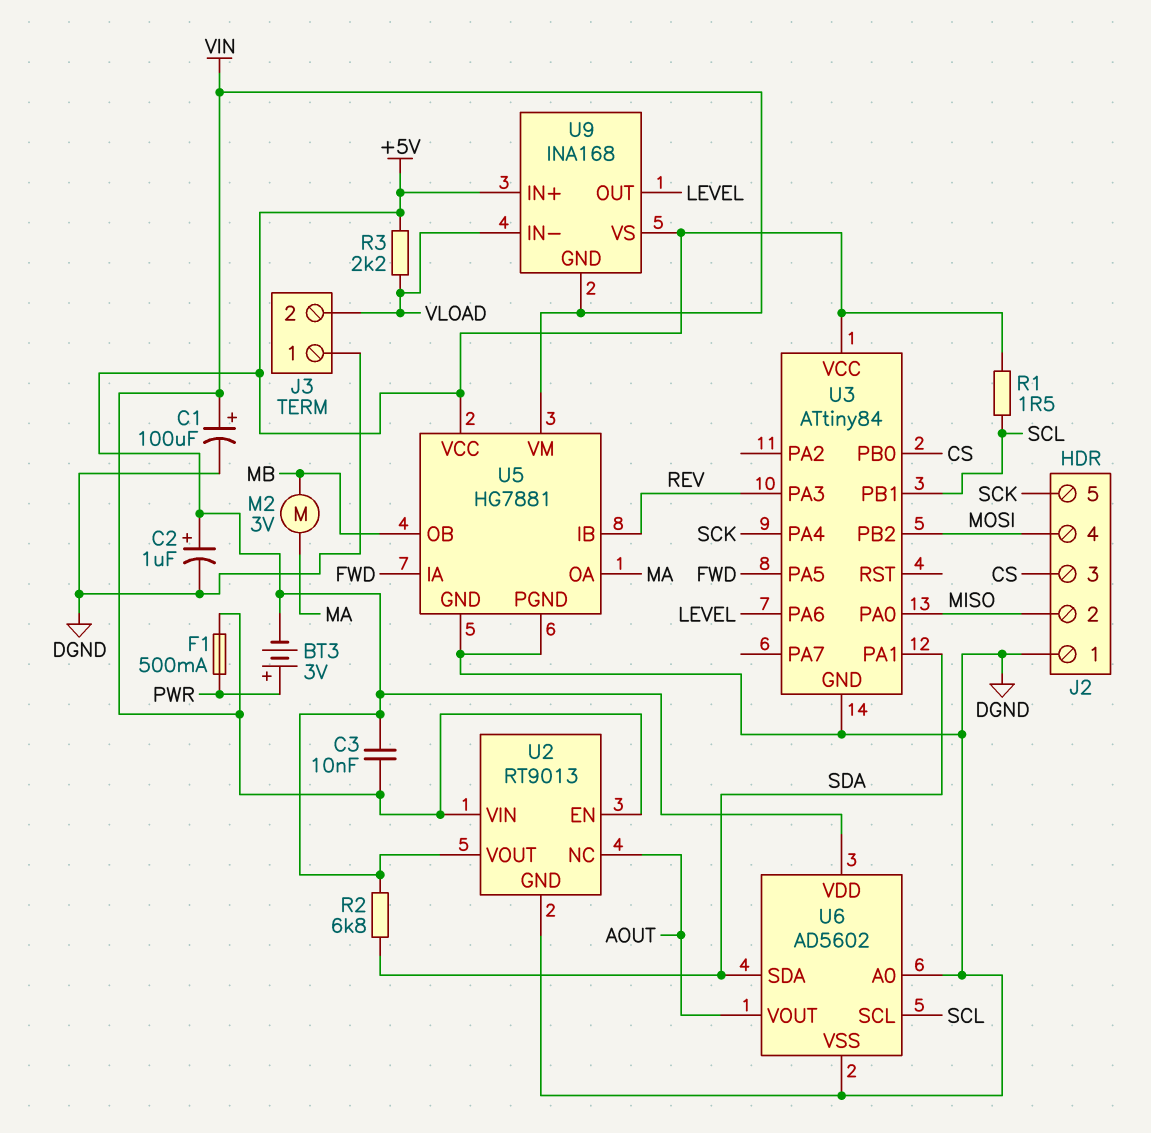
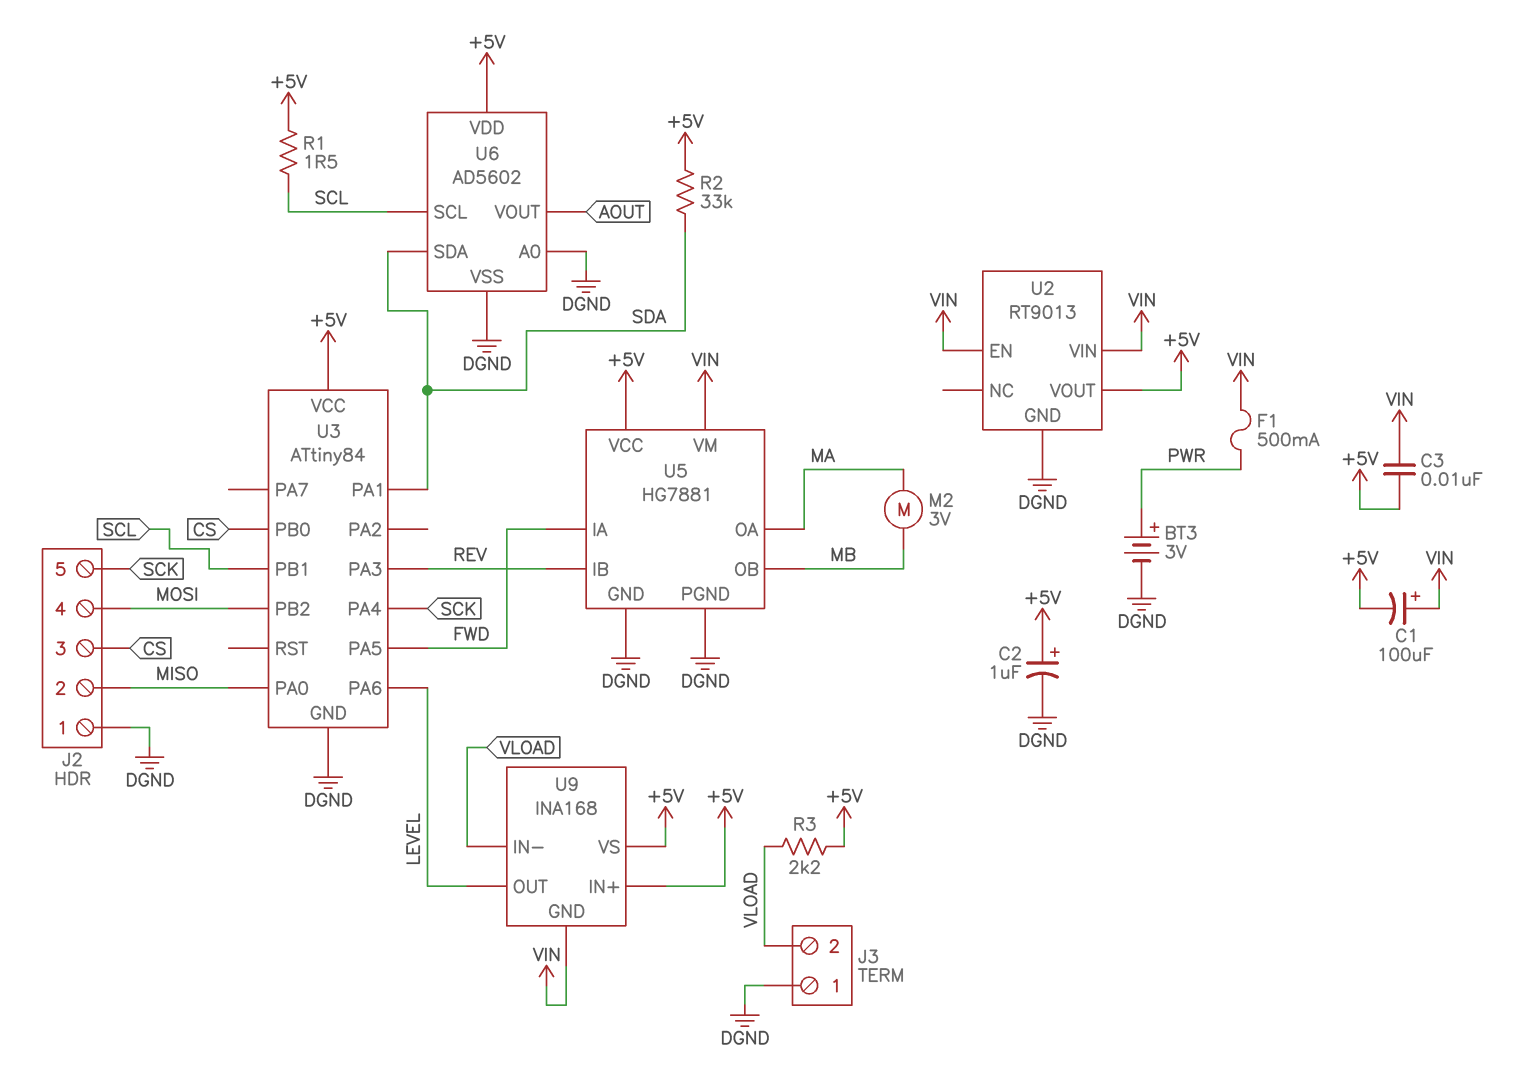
BT3: 3V (plus PWR, minus +5V) -> 3V (plus PWR, minus DGND)
C1: 100uF (plus VIN, minus DGND) -> 100uF (plus VIN, minus +5V)
R2: 6.8k (+5V, SDA) -> 33k (+5V, SDA)
U2 pin NC: AOUT -> none

